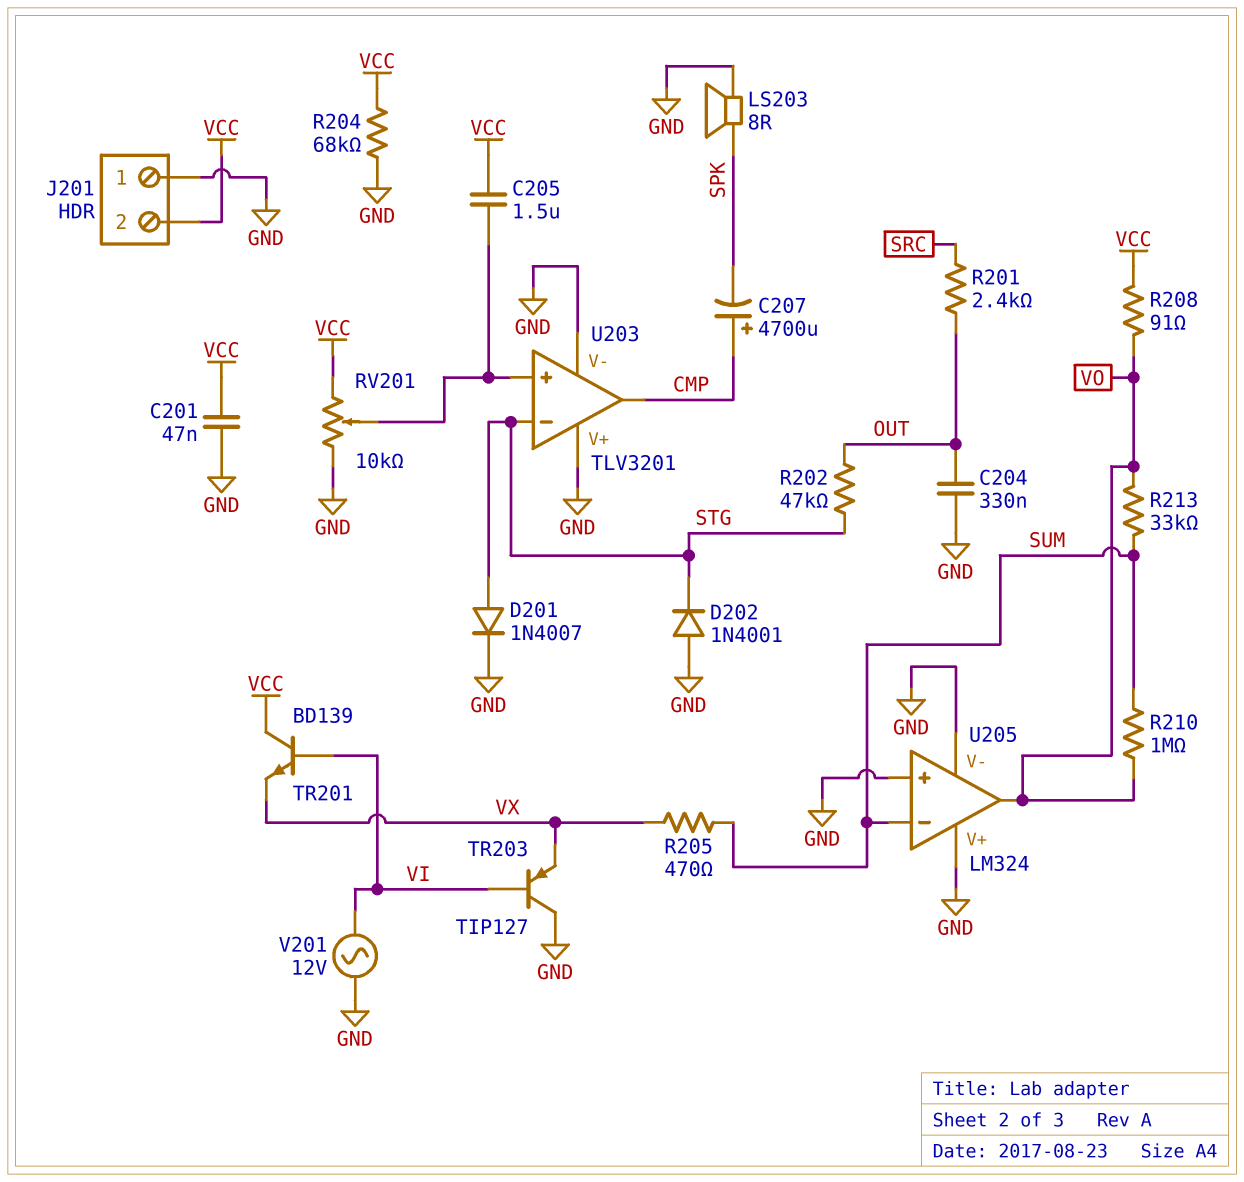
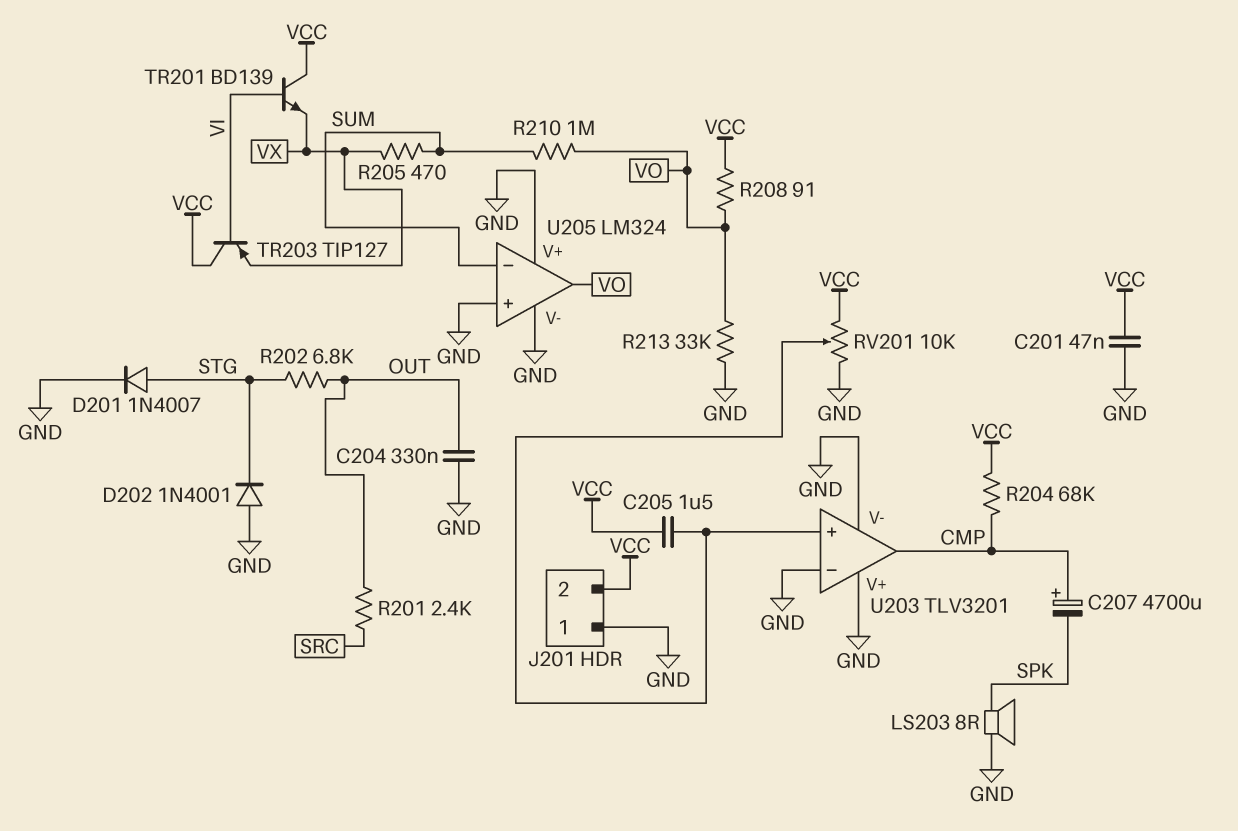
R202: 47k (OUT, STG) -> 6.8k (OUT, STG)
R204: 68k (GND, VCC) -> 68k (CMP, VCC)
R213: 33k (SUM, VO) -> 33k (GND, VO)
TR203: PNP TIP127 (B VI, C GND, E VX) -> PNP TIP127 (B VI, C VCC, E VX)
U203 pin in-: STG -> GND
V201: AC 12V (GND, VI) -> none

